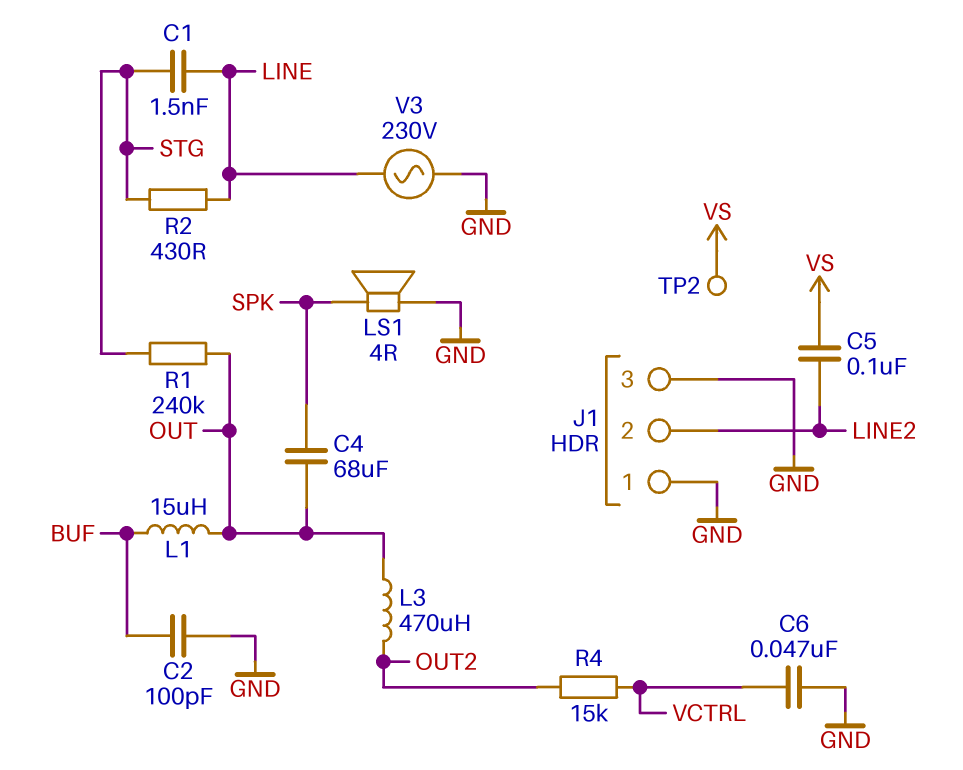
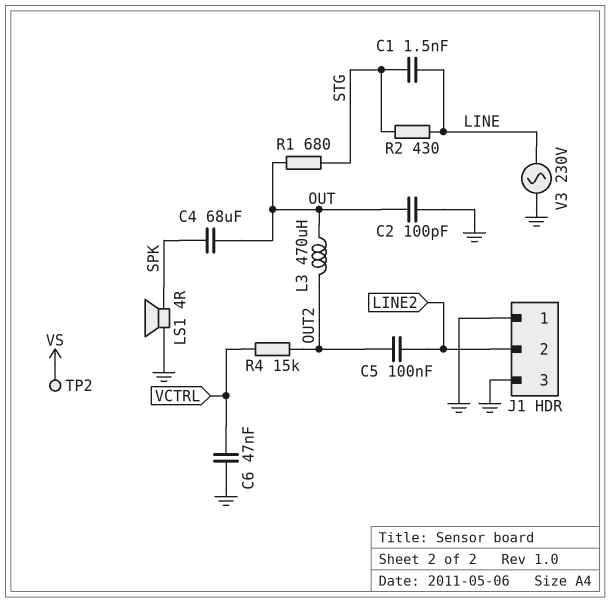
C2: 100pF (BUF, GND) -> 100pF (GND, OUT)
C5: 100nF (LINE2, VS) -> 100nF (LINE2, OUT2)
L1: 15uH (BUF, OUT) -> none
R1: 240k (OUT, STG) -> 680 (OUT, STG)

